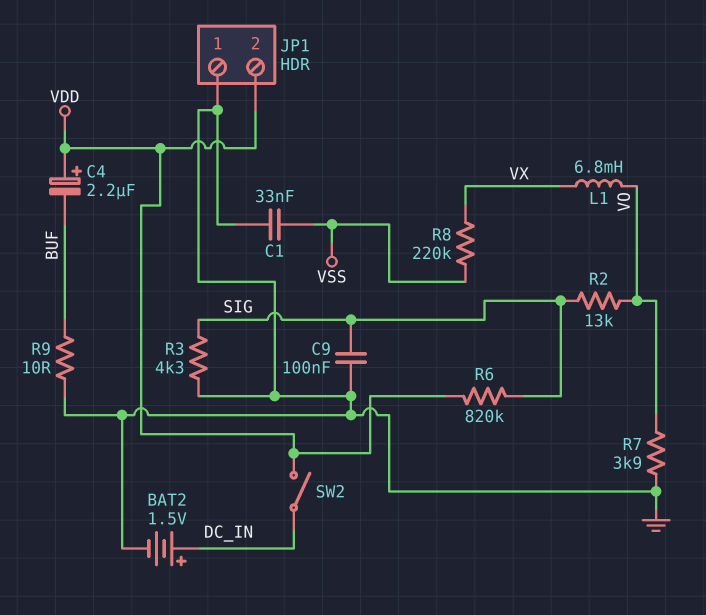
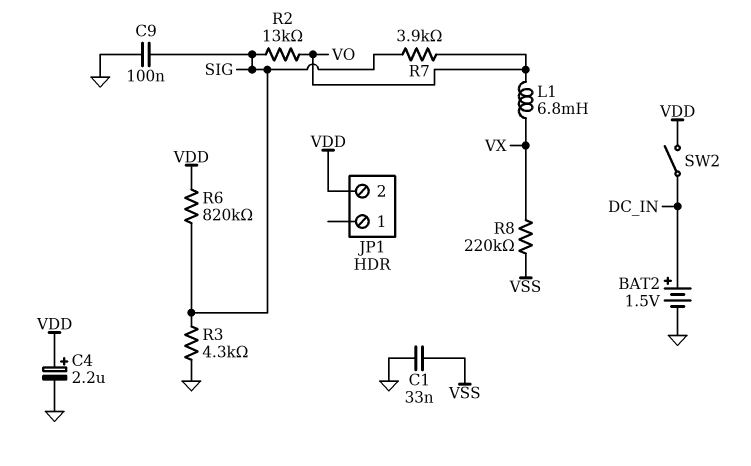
C4: 2.2uF (plus VDD, minus BUF) -> 2.2uF (plus VDD, minus GND)
JP1 pin 1: GND -> none
R7: 3.9k (GND, VO) -> 3.9k (SIG, VO)
R9: 10 (BUF, GND) -> none

